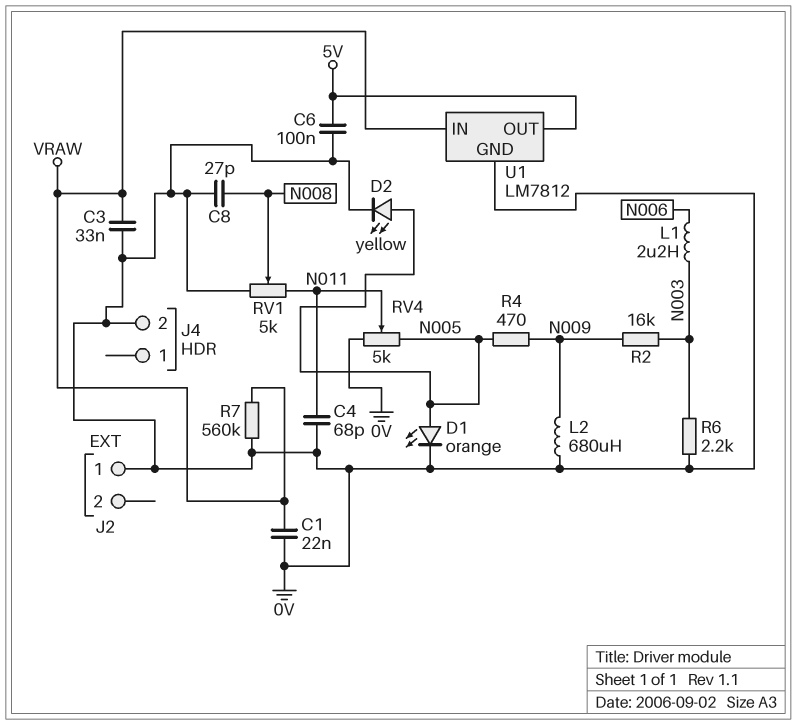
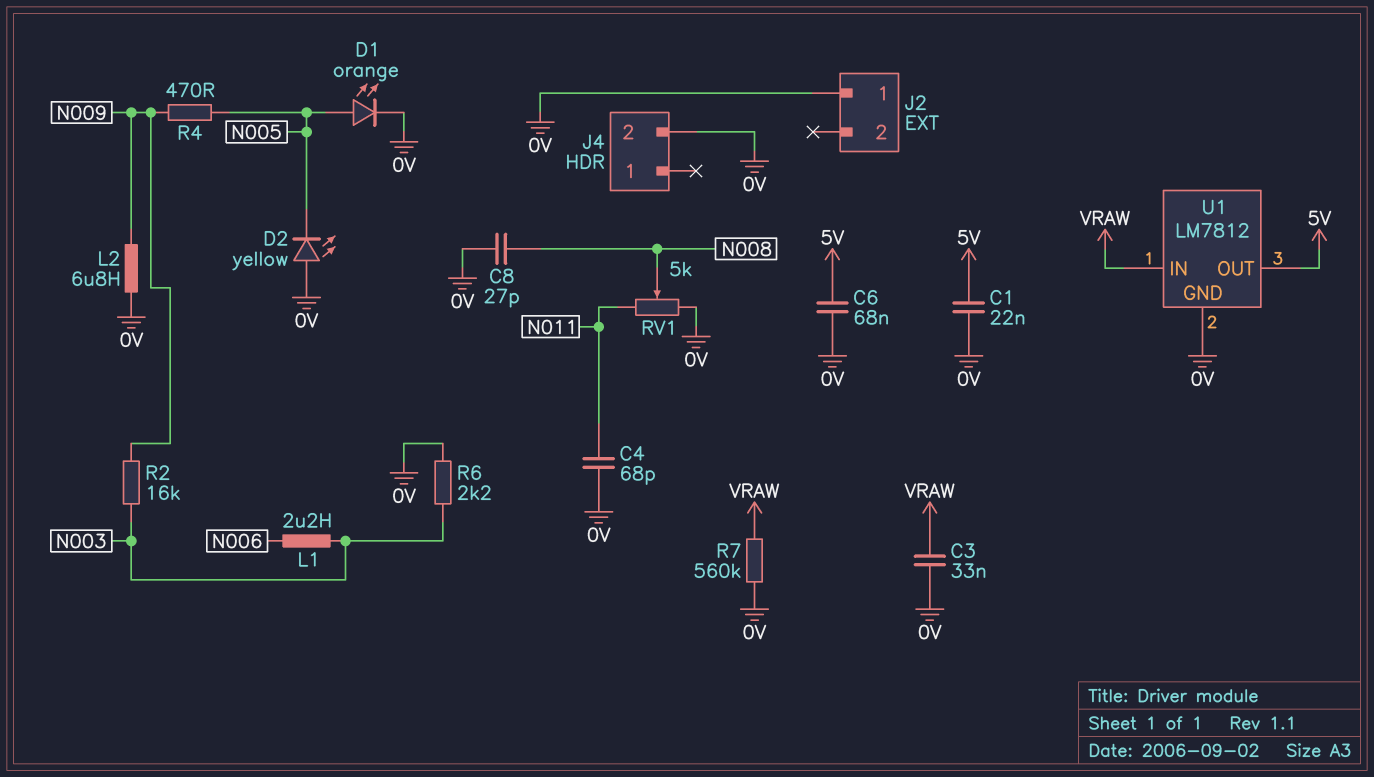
C1: 22nF (0V, VRAW) -> 22nF (0V, 5V)
C6: 100nF (0V, 5V) -> 68nF (0V, 5V)
D2: LED yellow (A N005, K 0V) -> LED yellow (A 0V, K N005)
L2: 680uH (0V, N009) -> 6.8uH (0V, N009)
RV4: 5k (0V, N005, wiper N011) -> none

